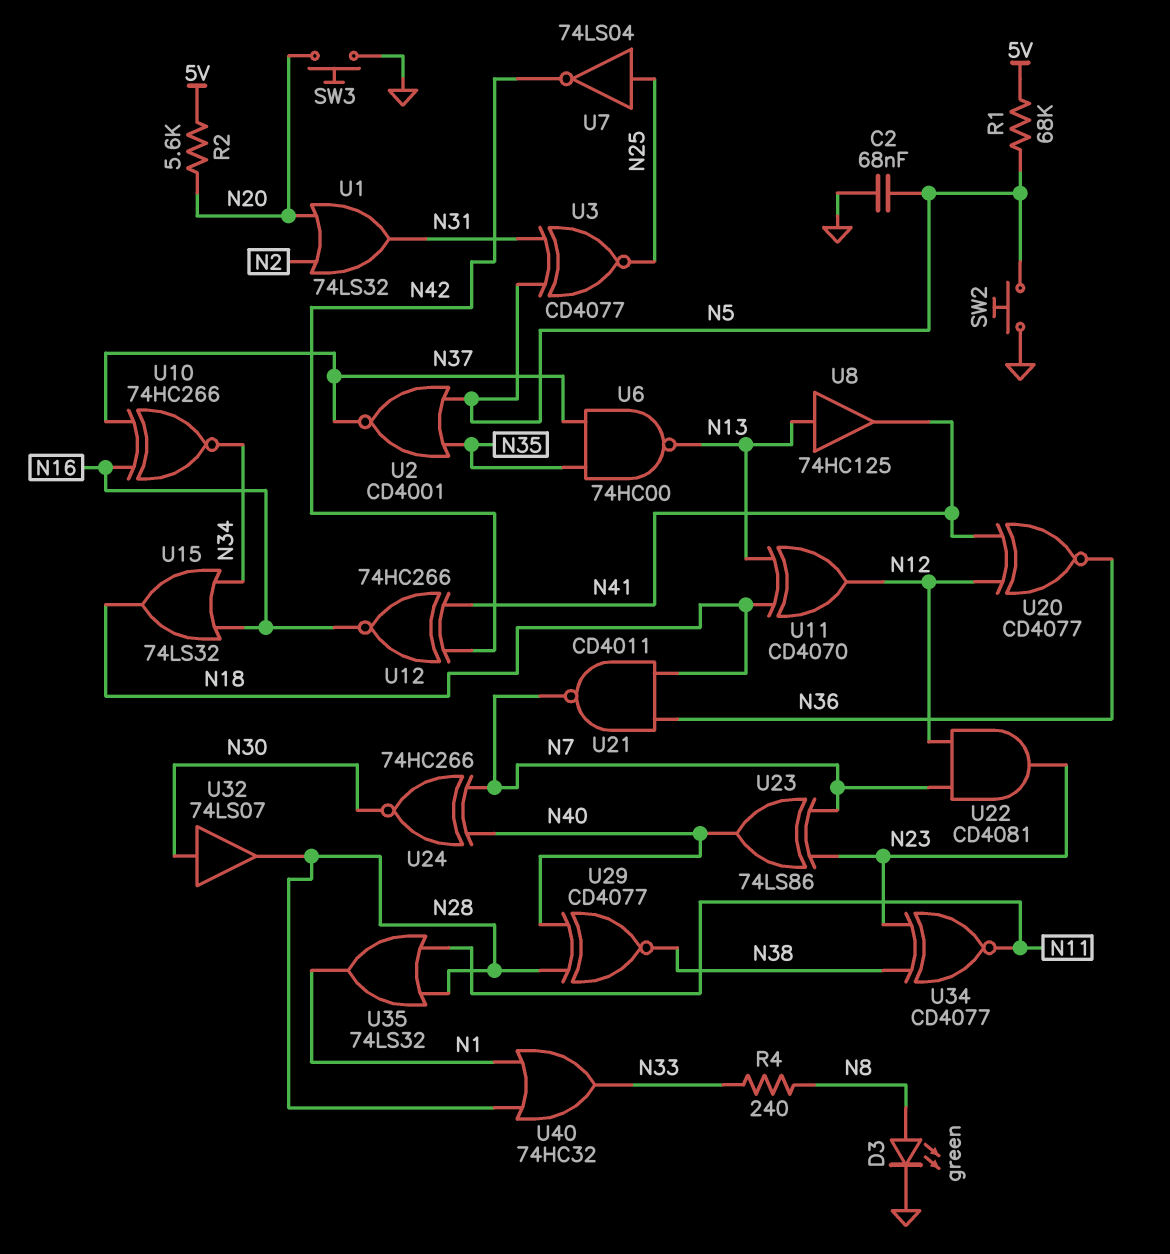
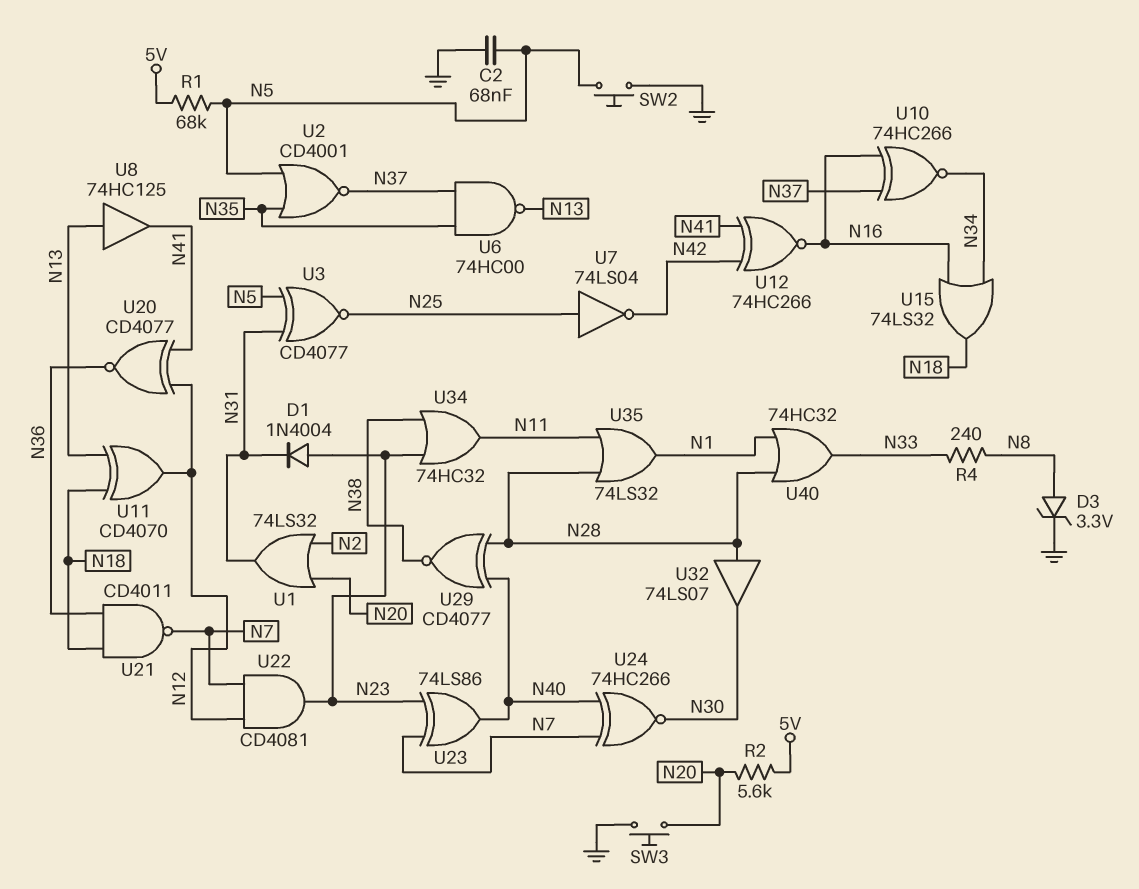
D1: none -> diode 1N4004 (A N23, K N31)
D3: LED green (A N8, K GND) -> zener 3.3V (A N8, K GND)
U32: buffer 74LS07 (in N30, out N28) -> buffer 74LS07 (in N28, out N30)
U34: XNOR CD4077 (in N23, in N38, out N11) -> OR 74HC32 (in N23, in N38, out N11)

